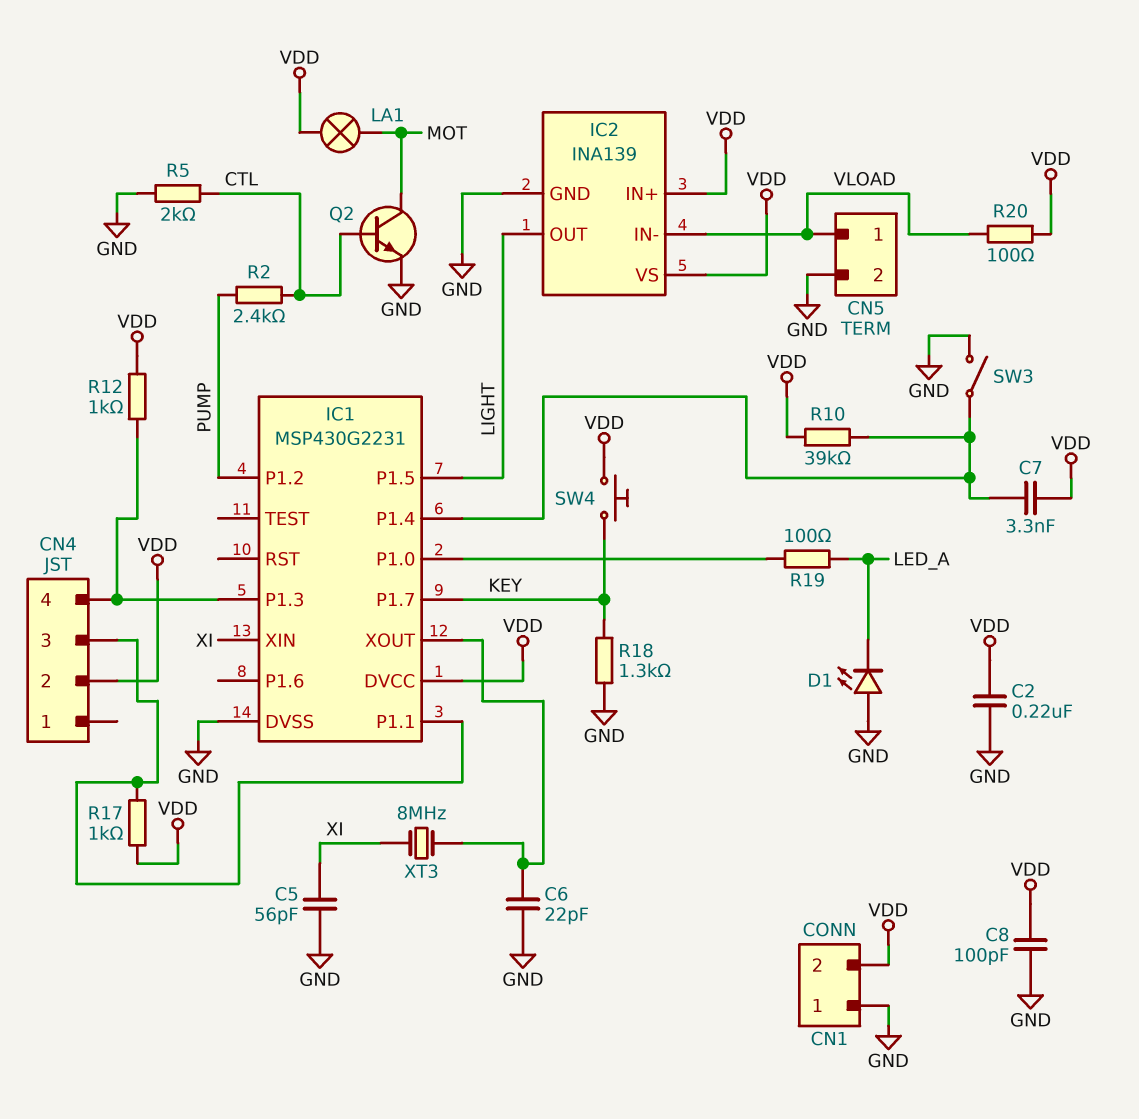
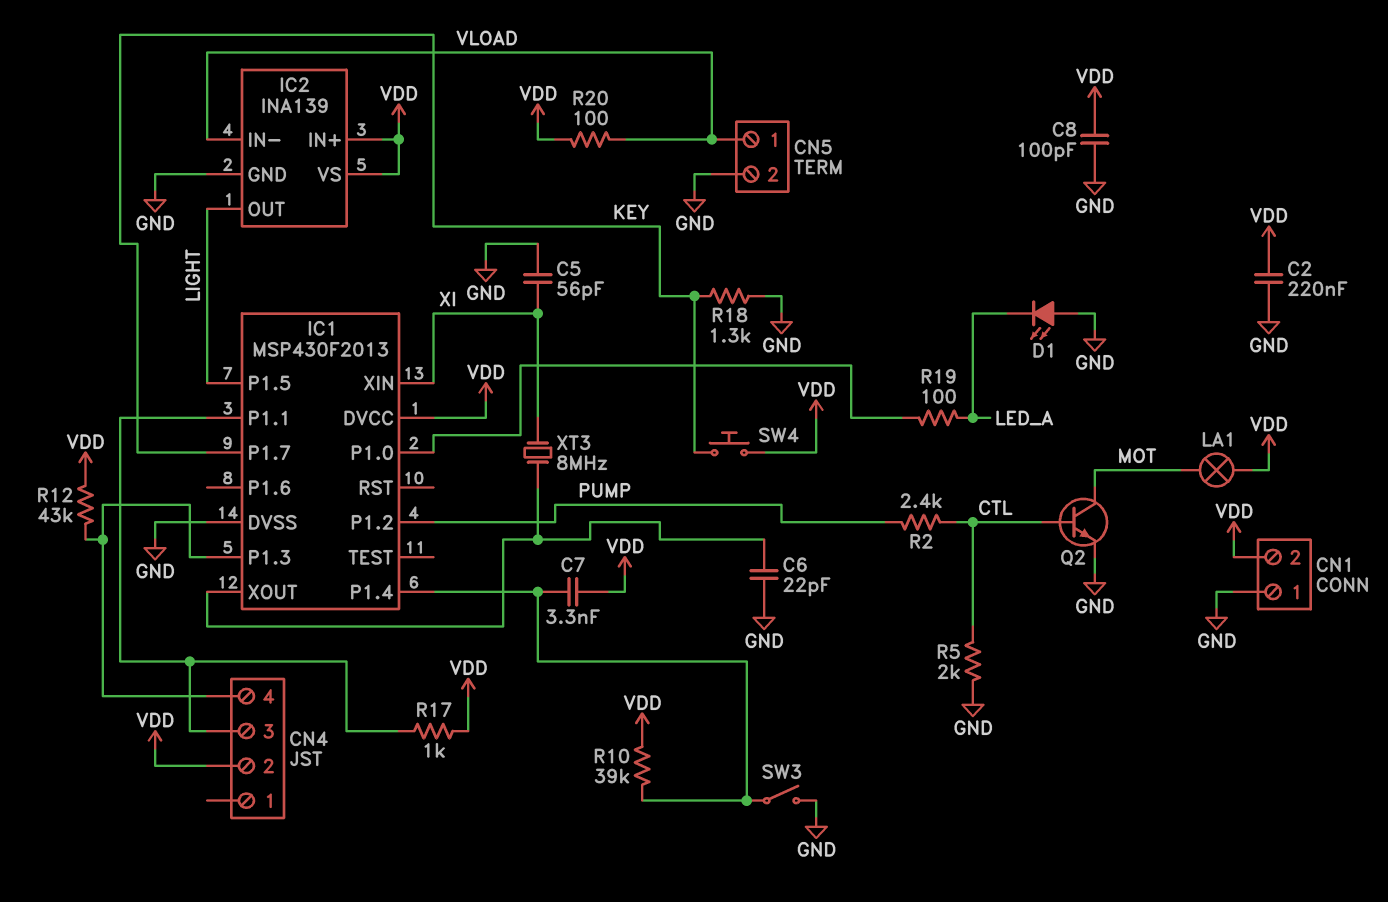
IC1: MSP430G2231 -> MSP430F2013
R12: 1k (CN4/4, VDD) -> 43k (CN4/4, VDD)

